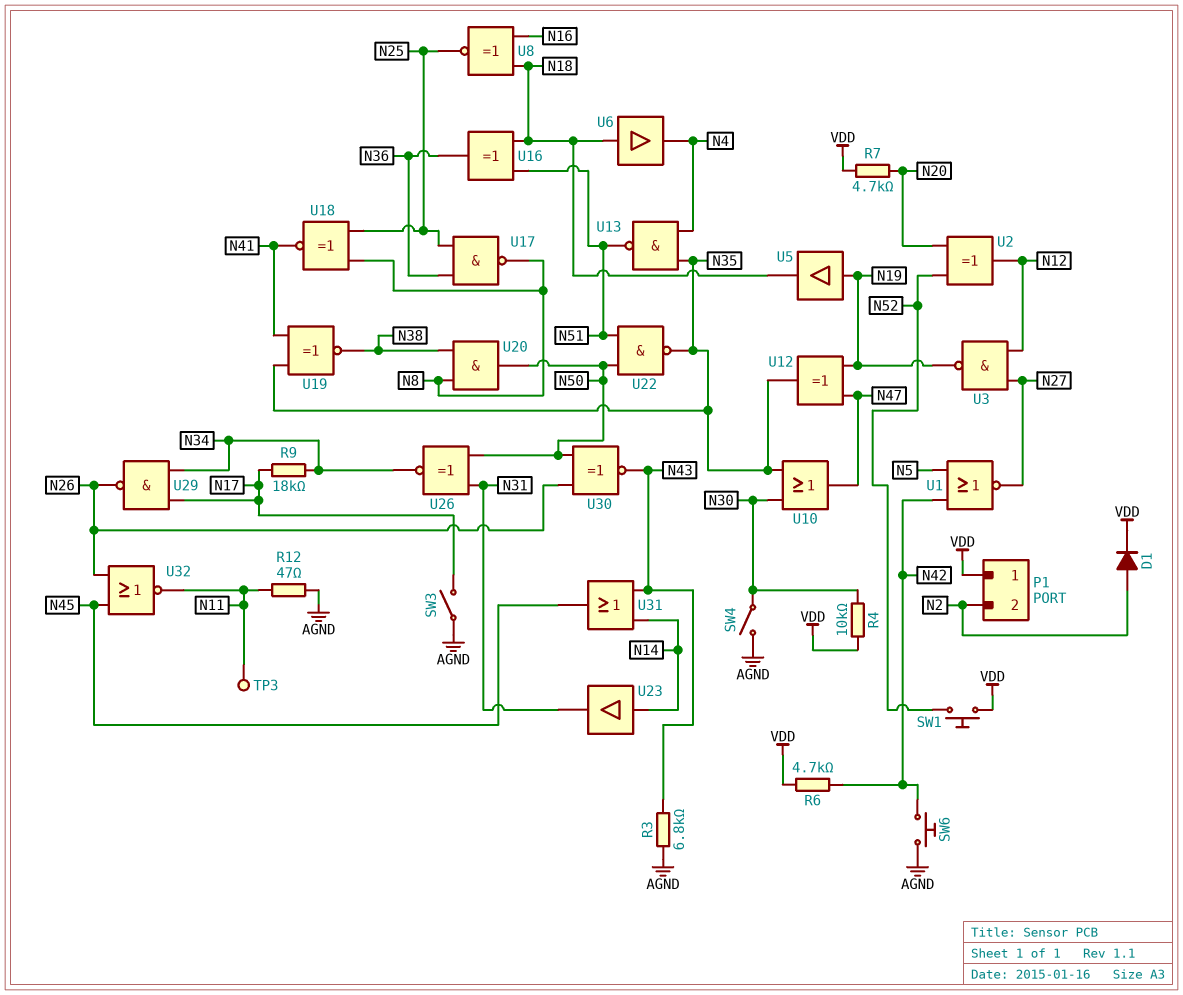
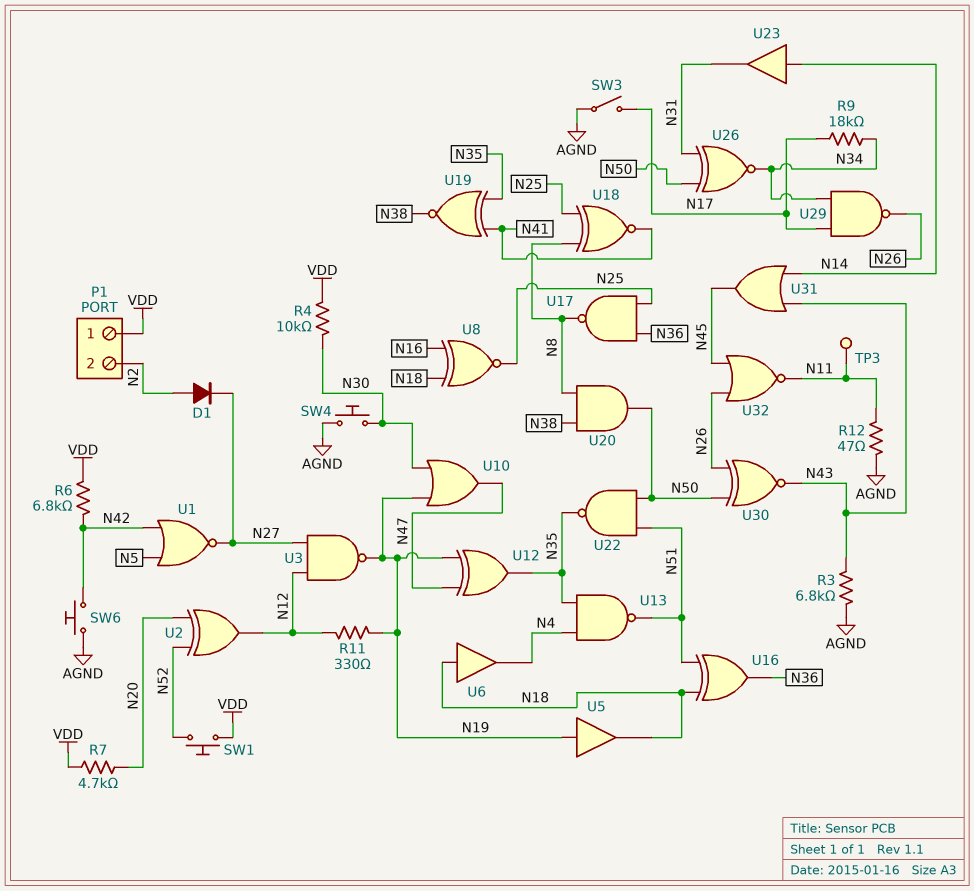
D1: diode (A N2, K VDD) -> diode (A N2, K N27)
R6: 4.7k (N42, VDD) -> 6.8k (N42, VDD)
R11: none -> 330 (N12, N19)
SW4: switch (AGND, N30) -> button (AGND, N30)
U10: OR (in N30, in N35, out N47) -> OR (in N19, in N30, out N47)

